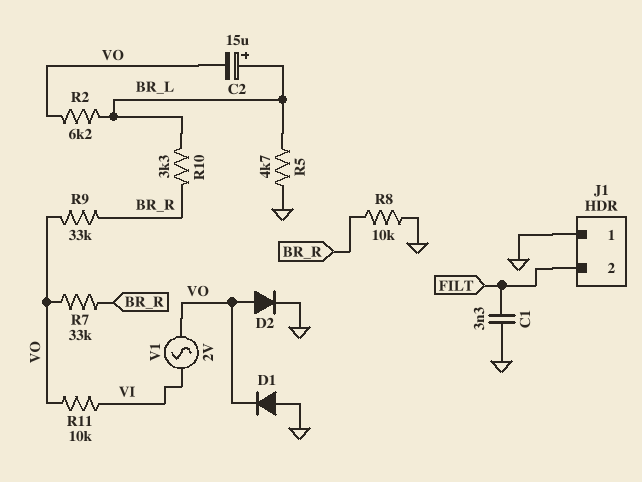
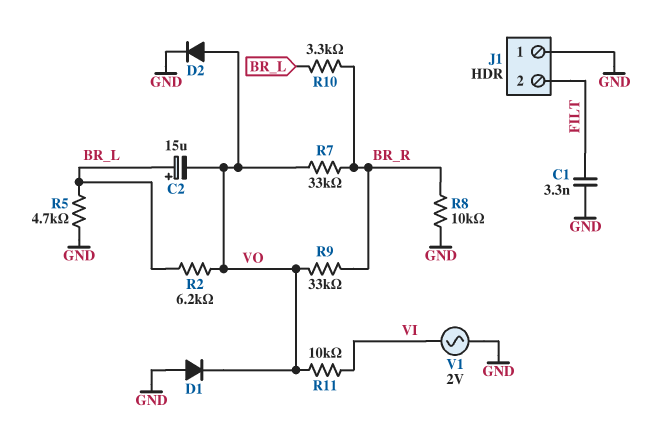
V1: AC 2V (VI, VO) -> AC 2V (GND, VI)

